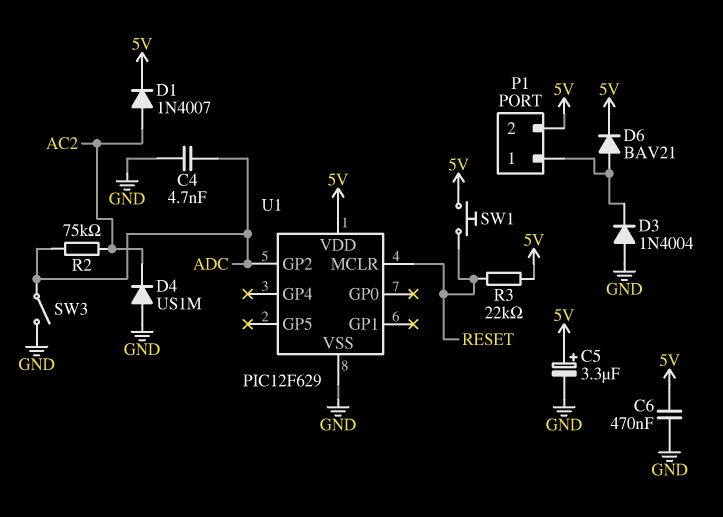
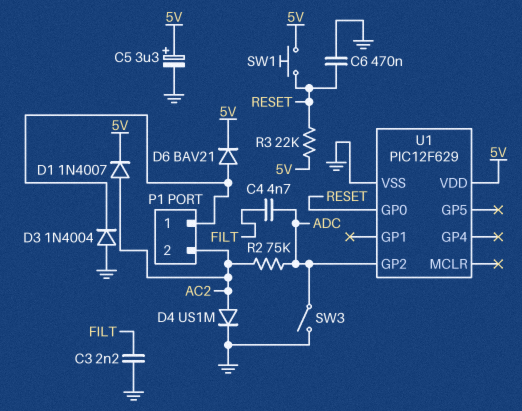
C3: none -> 2.2nF (FILT, GND)
C4: 4.7nF (ADC, GND) -> 4.7nF (ADC, FILT)
C6: 470nF (5V, GND) -> 470nF (GND, RESET)
D4: diode US1M (A GND, K AC2) -> diode US1M (A AC2, K GND)
P1 pin 2: 5V -> AC2
U1 pin GP0: none -> RESET
U1 pin MCLR: RESET -> none

